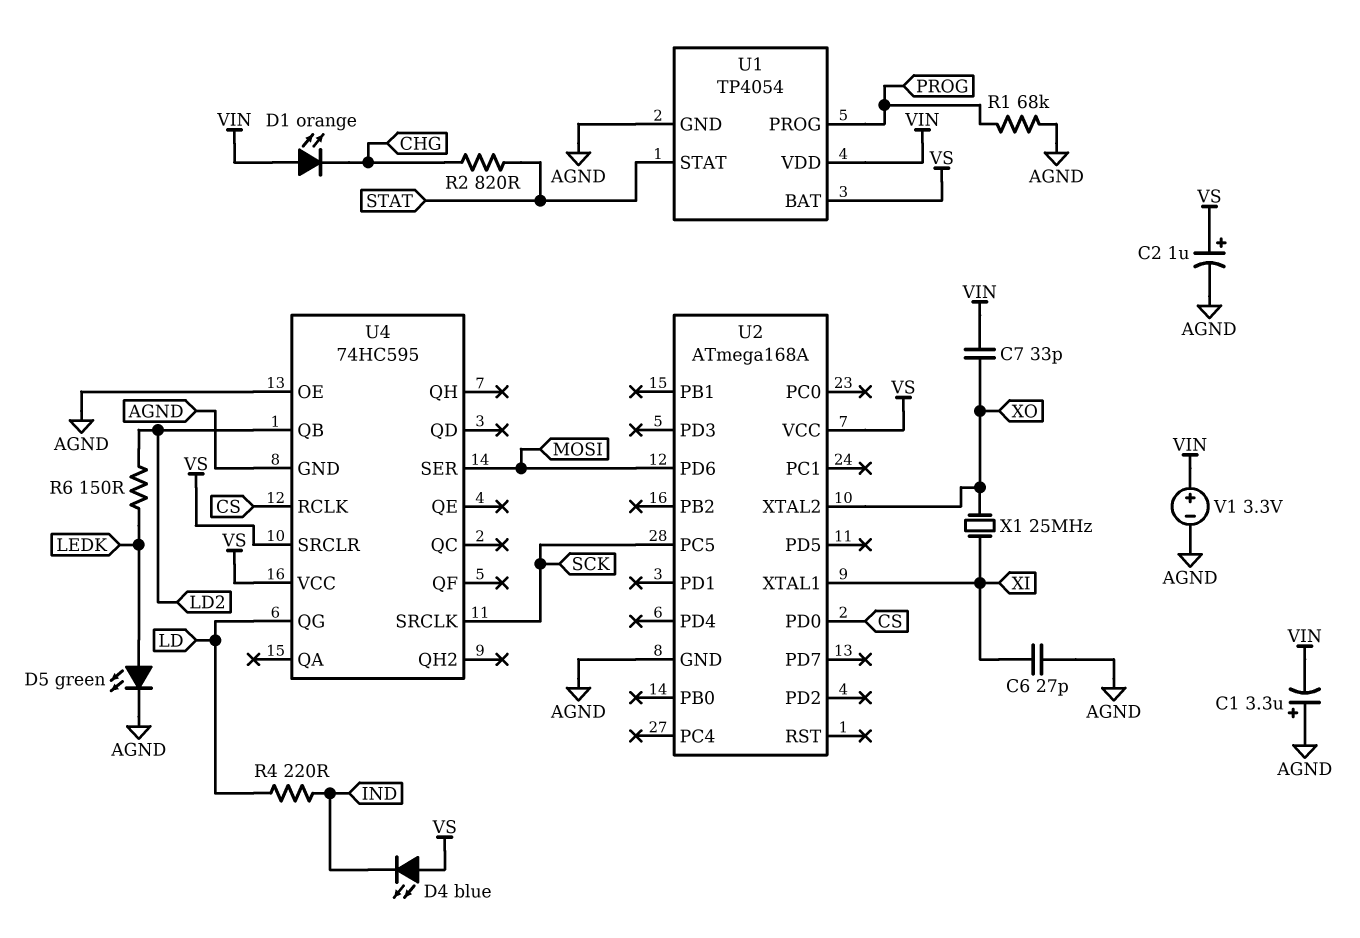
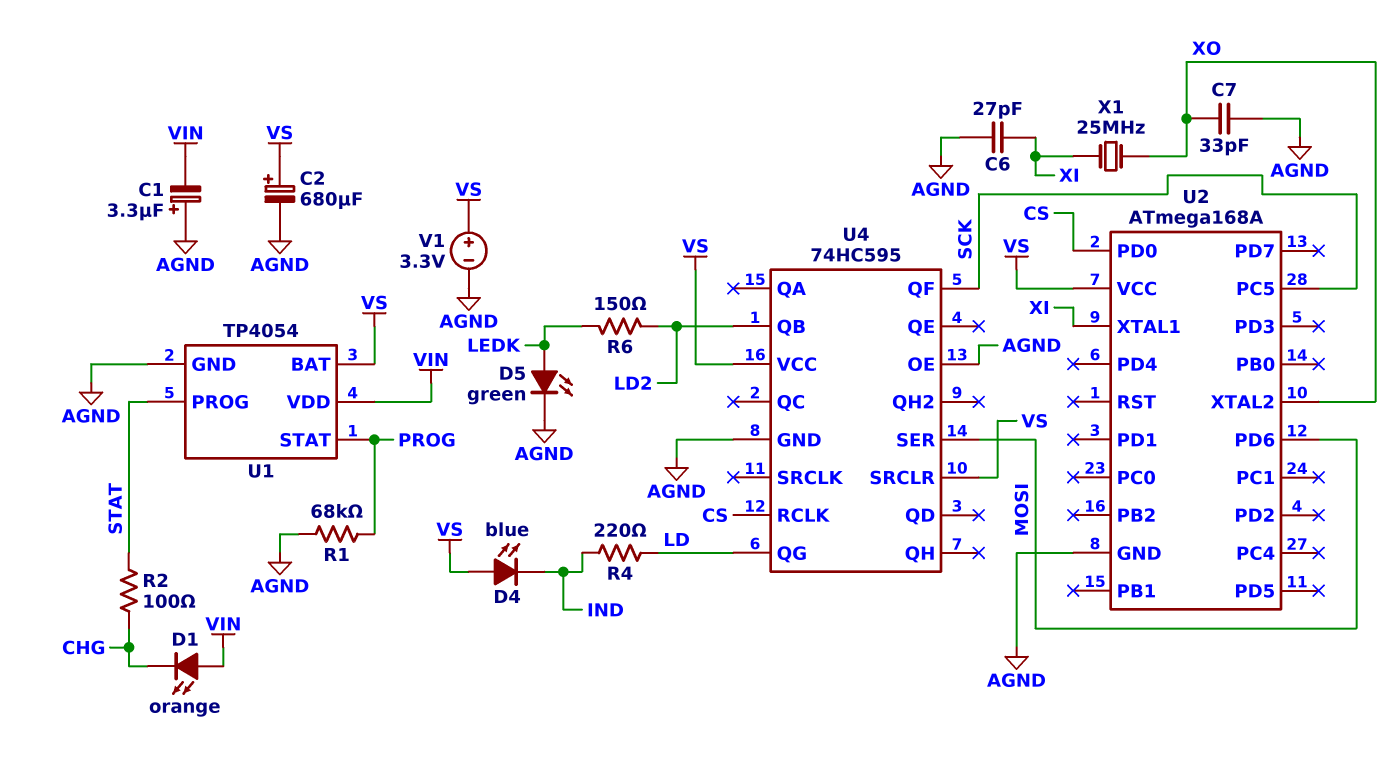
C2: 1uF (plus VS, minus AGND) -> 680uF (plus VS, minus AGND)
C7: 33pF (VIN, XO) -> 33pF (AGND, XO)
R2: 820 (CHG, STAT) -> 100 (CHG, STAT)
U1 pin PROG: PROG -> STAT
U1 pin STAT: STAT -> PROG
U4 pin QF: none -> SCK
U4 pin SRCLK: SCK -> none
V1: 3.3V (plus VIN, minus AGND) -> 3.3V (plus VS, minus AGND)

